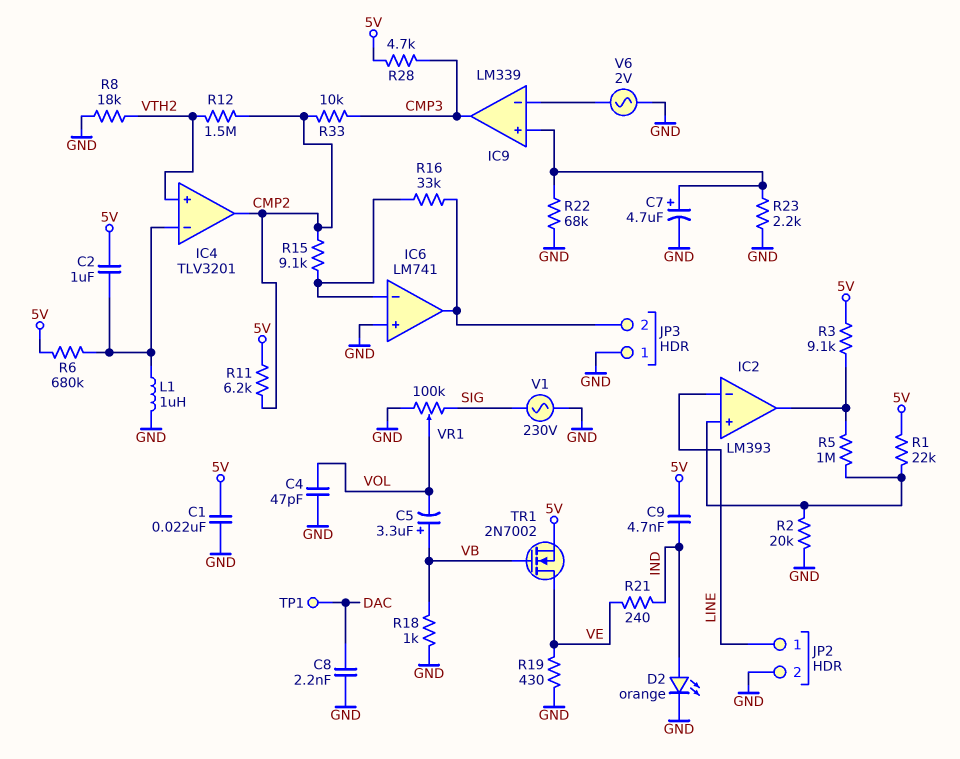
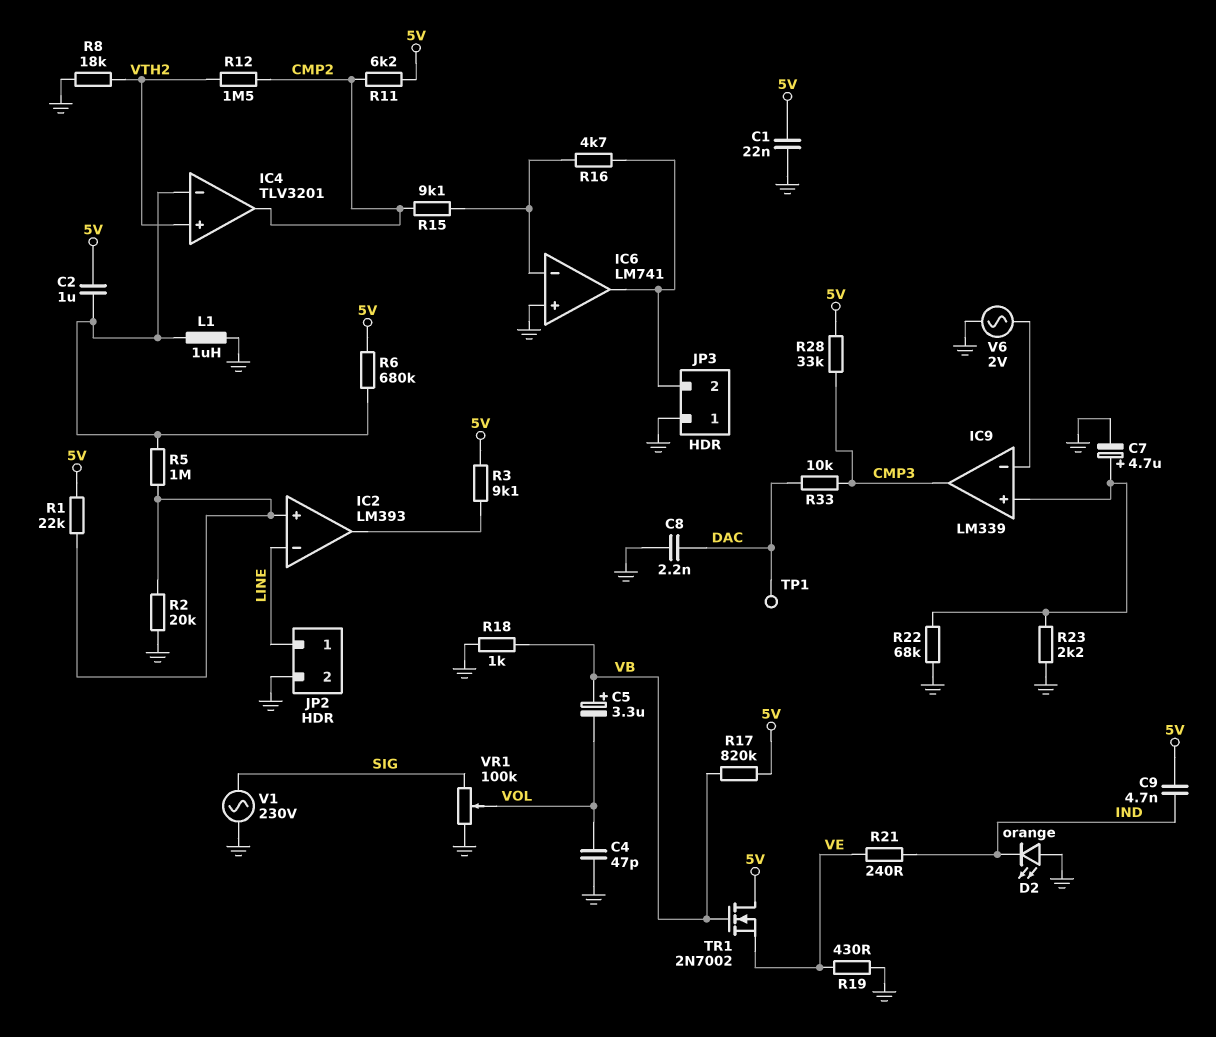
D2: LED orange (A IND, K GND) -> LED orange (A GND, K IND)
R5: 1M (IC2/in+, IC2/out) -> 1M (IC2/in+, IC4/in-)
R16: 33k (IC6/in-, IC6/out) -> 4.7k (IC6/in-, IC6/out)
R17: none -> 820k (5V, VB)
R28: 4.7k (5V, CMP3) -> 33k (5V, CMP3)
R33: 10k (CMP2, CMP3) -> 10k (CMP3, DAC)
TR1: NMOS 2N7002 (G VB, D VE, S 5V) -> NMOS 2N7002 (G VB, D 5V, S VE)

